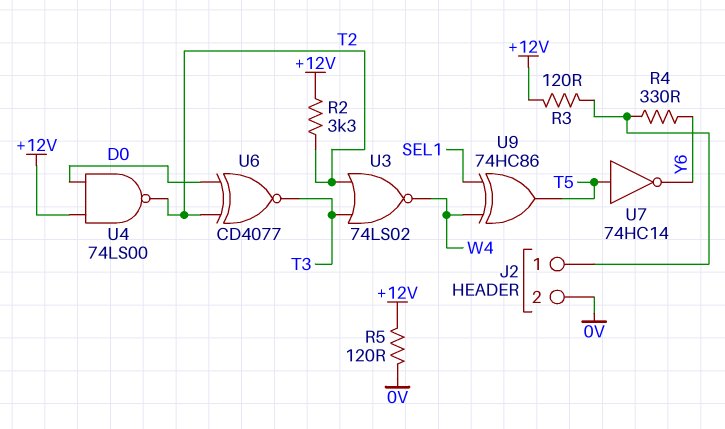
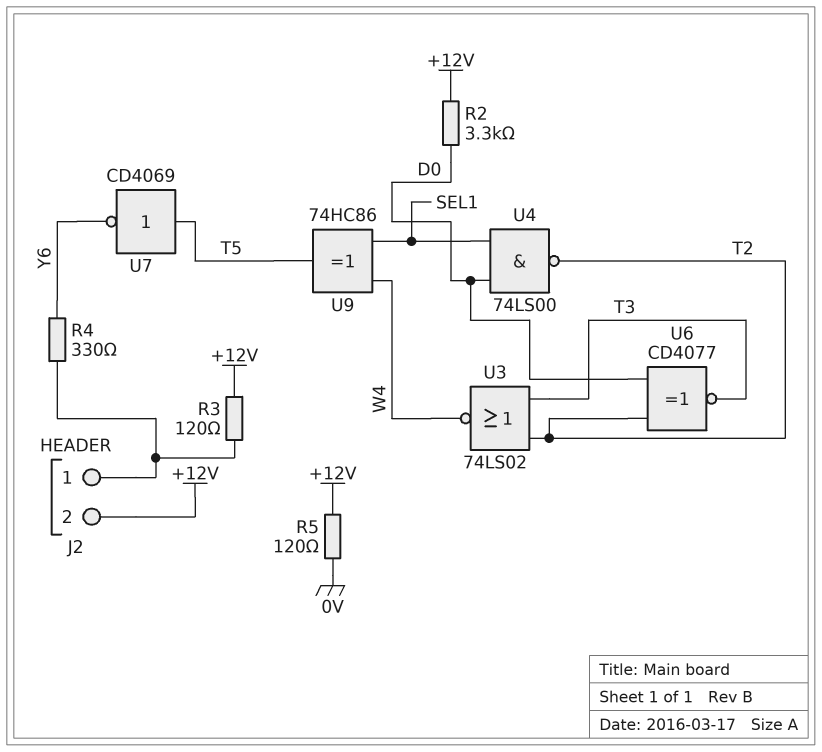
J2 pin 2: 0V -> +12V
R2: 3.3k (+12V, T2) -> 3.3k (+12V, D0)
U4: NAND 74LS00 (in +12V, in D0, out T2) -> NAND 74LS00 (in D0, in SEL1, out T2)
U7: NOT 74HC14 (in T5, out Y6) -> NOT CD4069 (in T5, out Y6)

